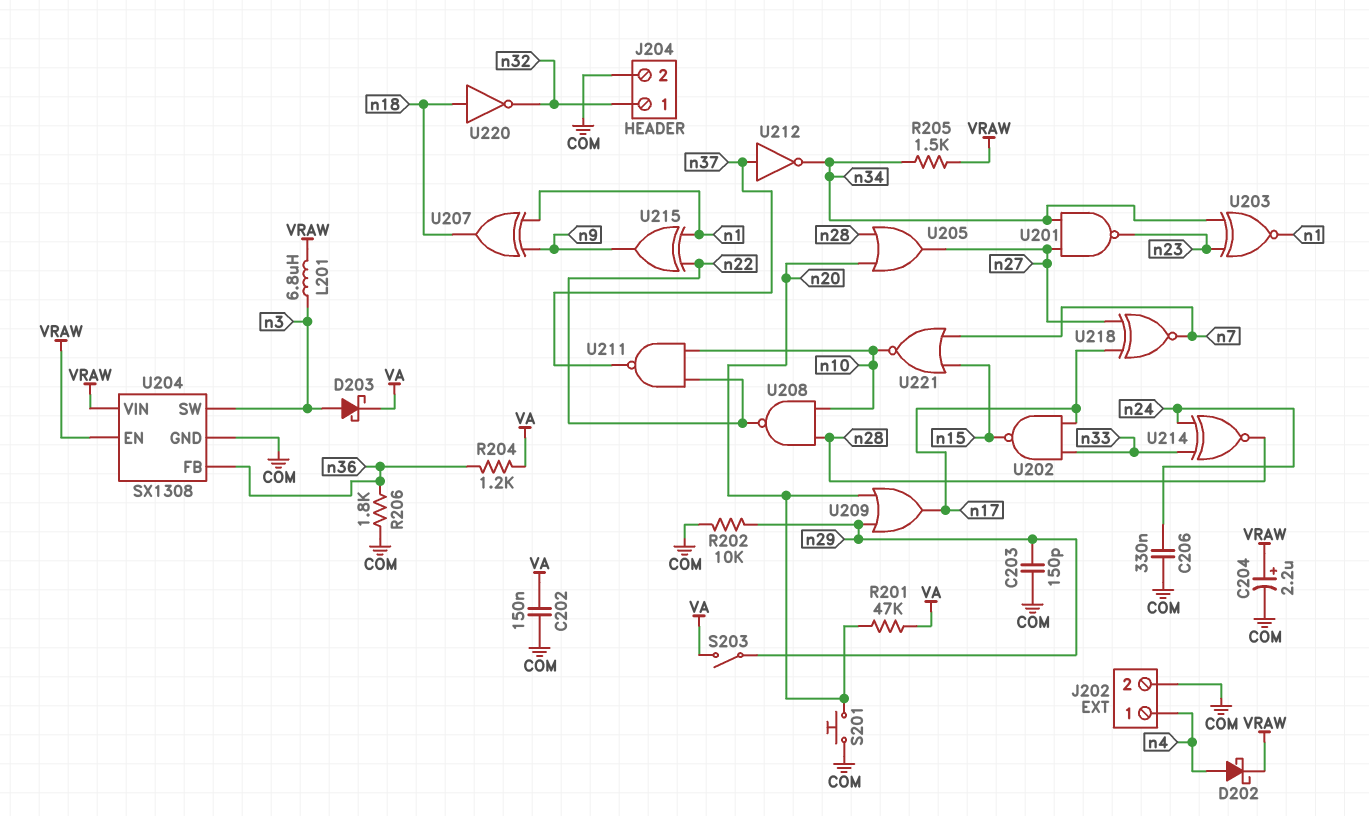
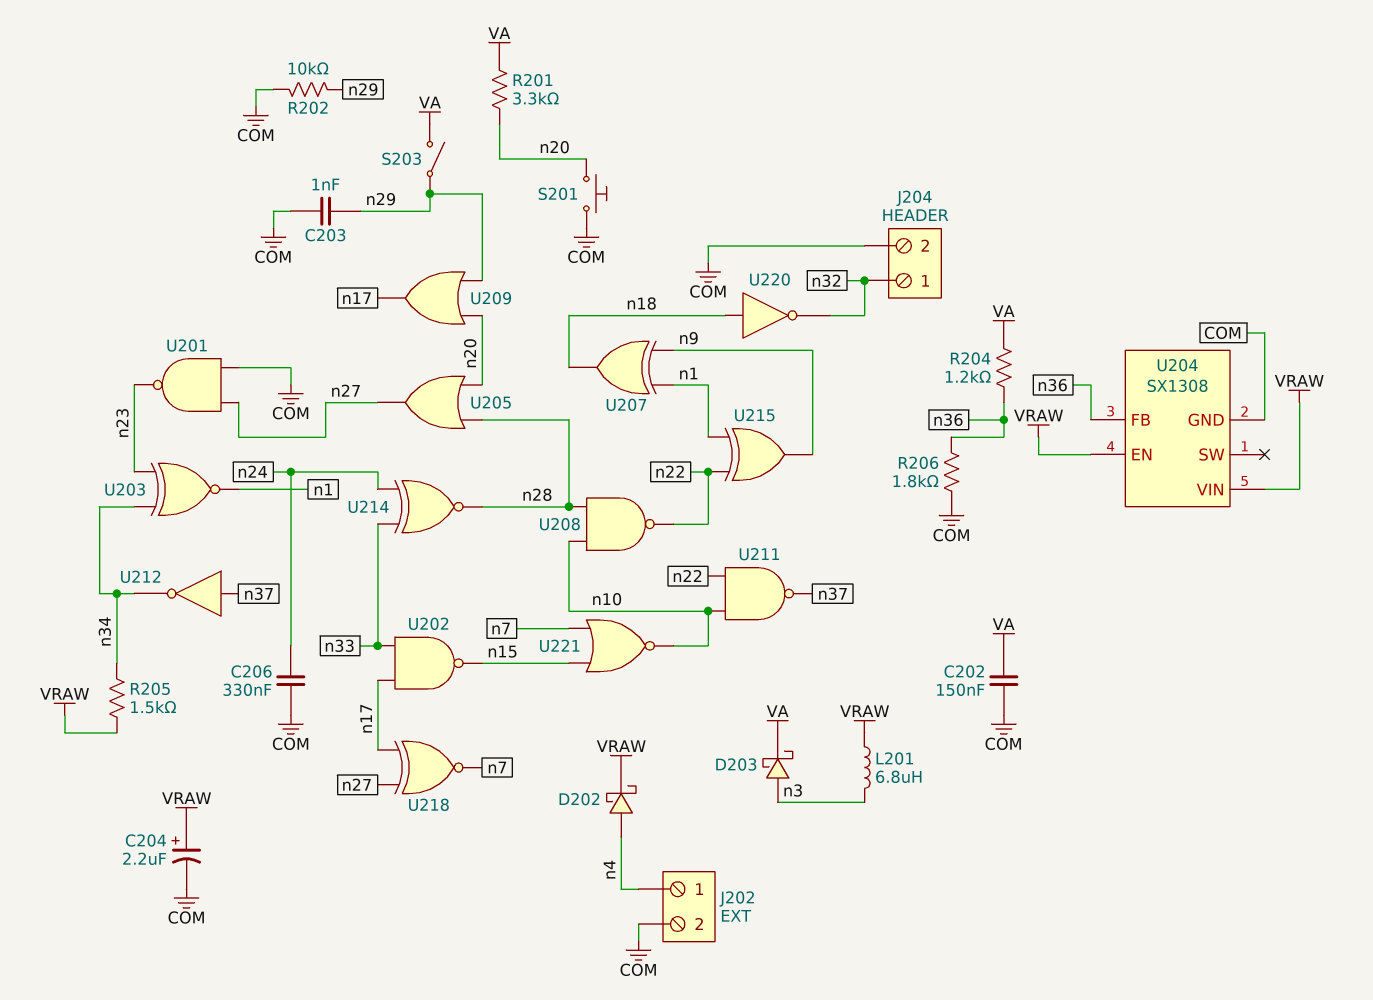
C203: 150pF (COM, n29) -> 1nF (COM, n29)
R201: 47k (VA, n20) -> 3.3k (VA, n20)
U201: NAND (in n27, in n34, out n23) -> NAND (in COM, in n27, out n23)
U204 pin SW: n3 -> none

